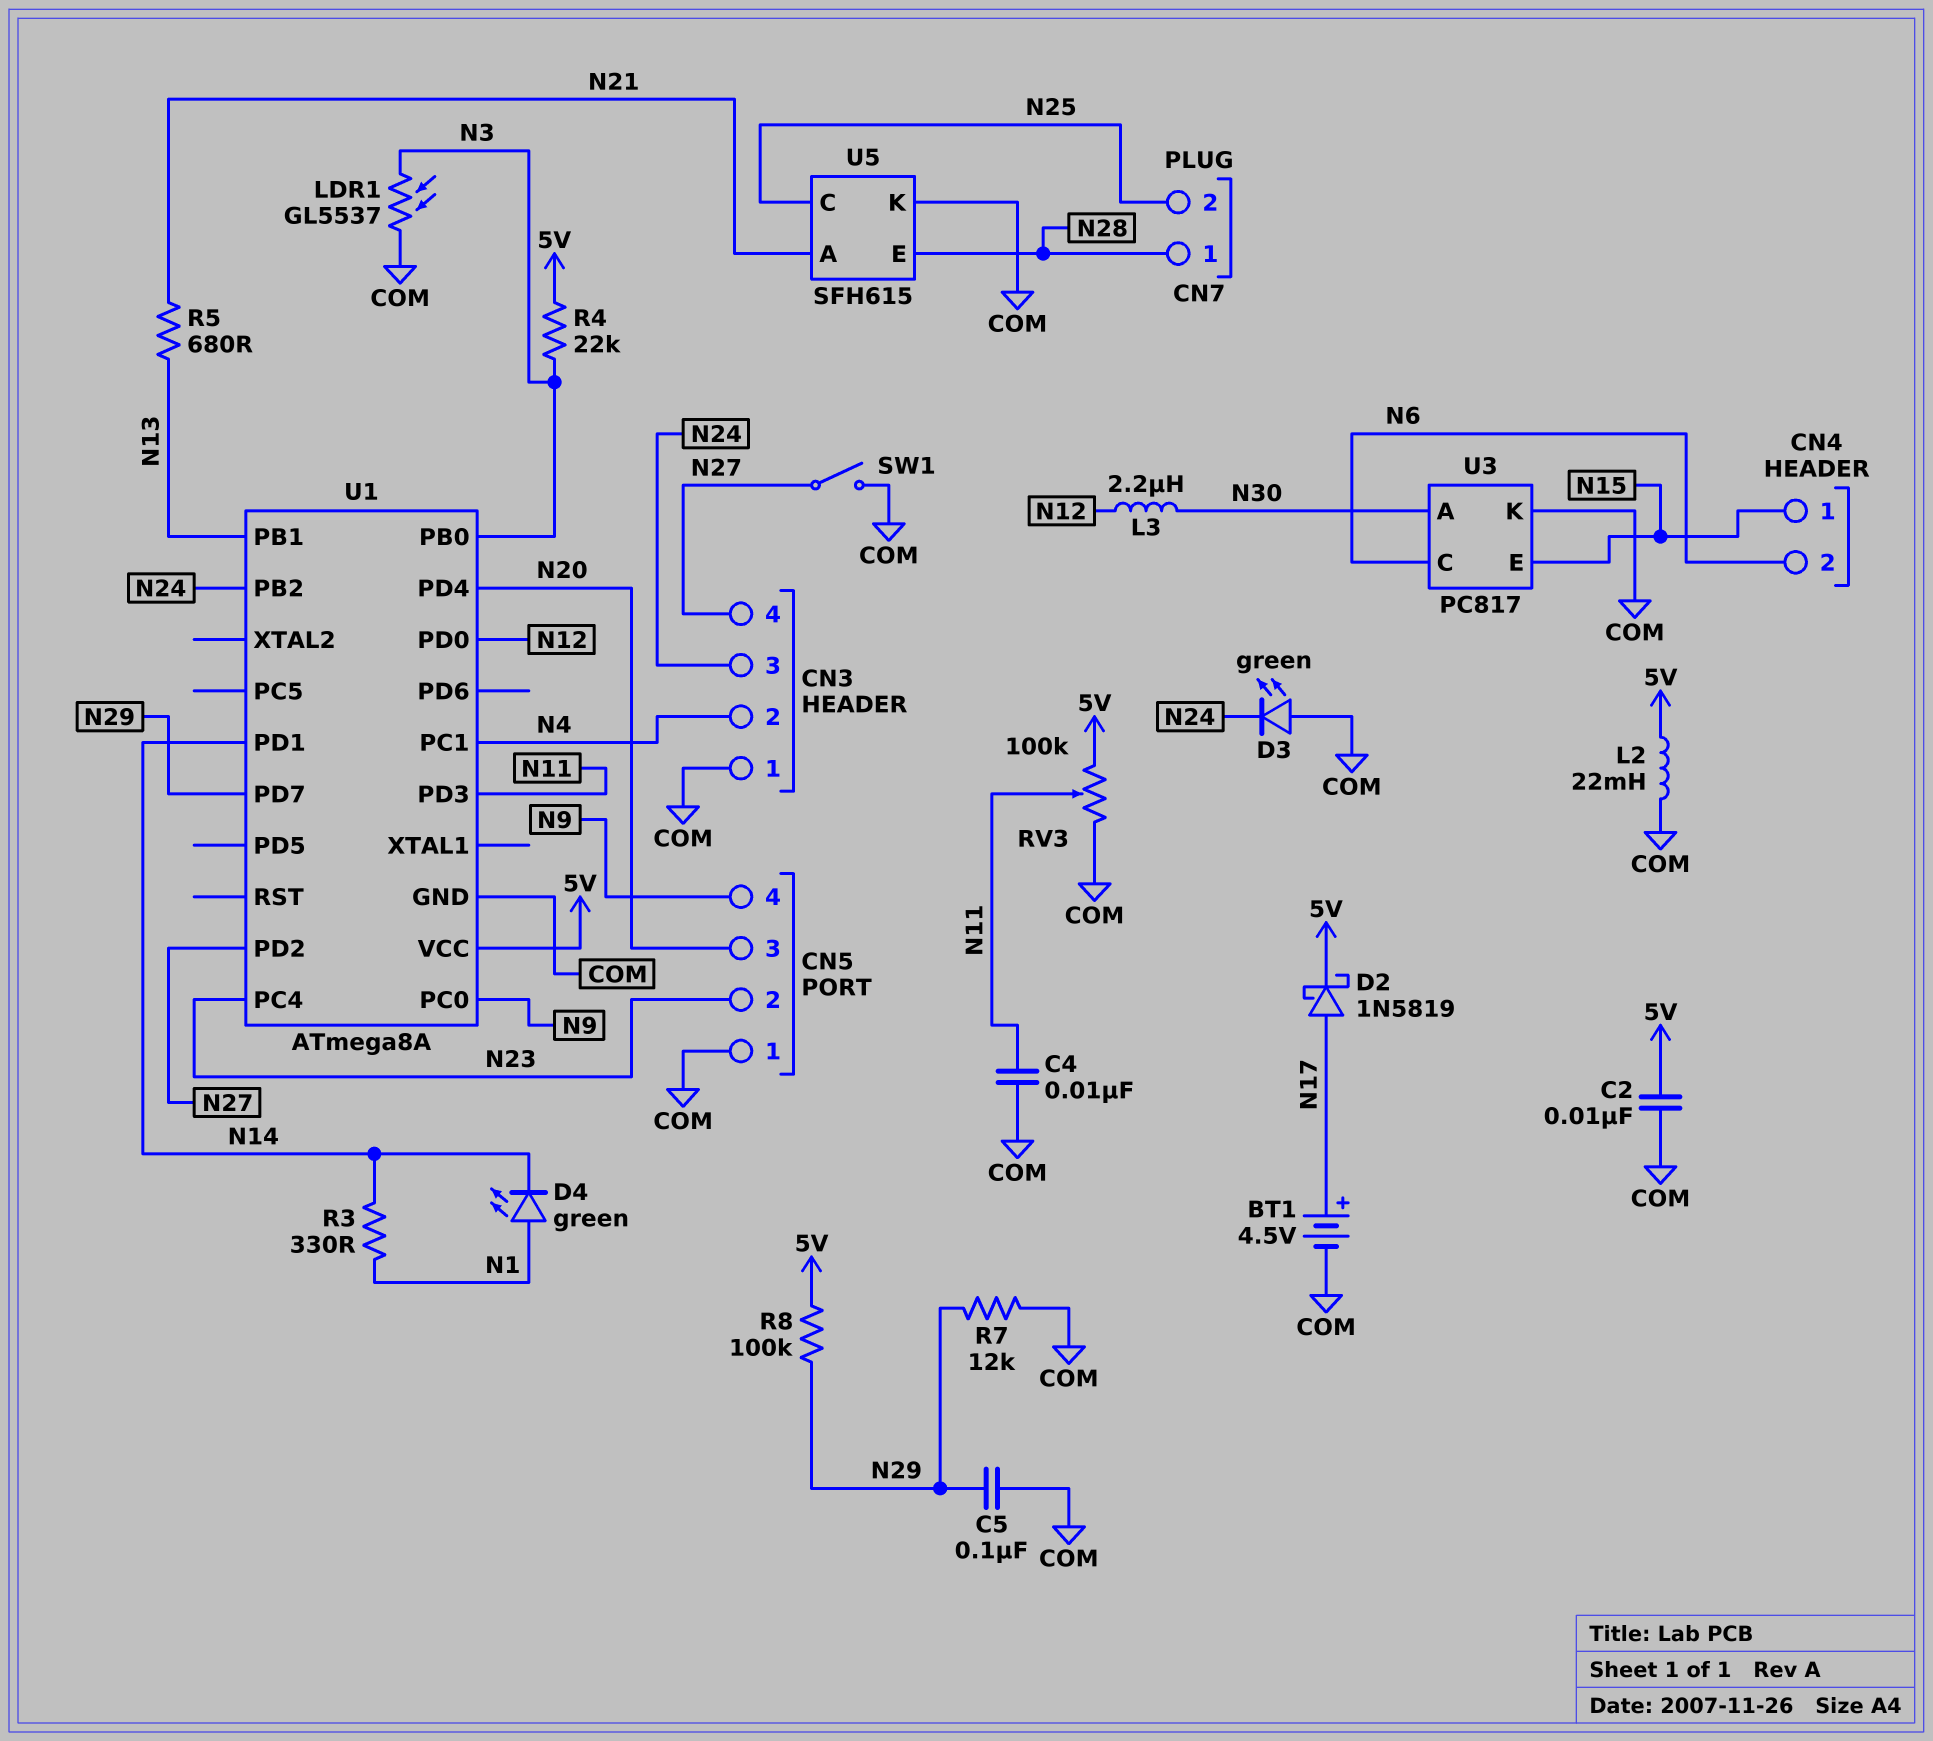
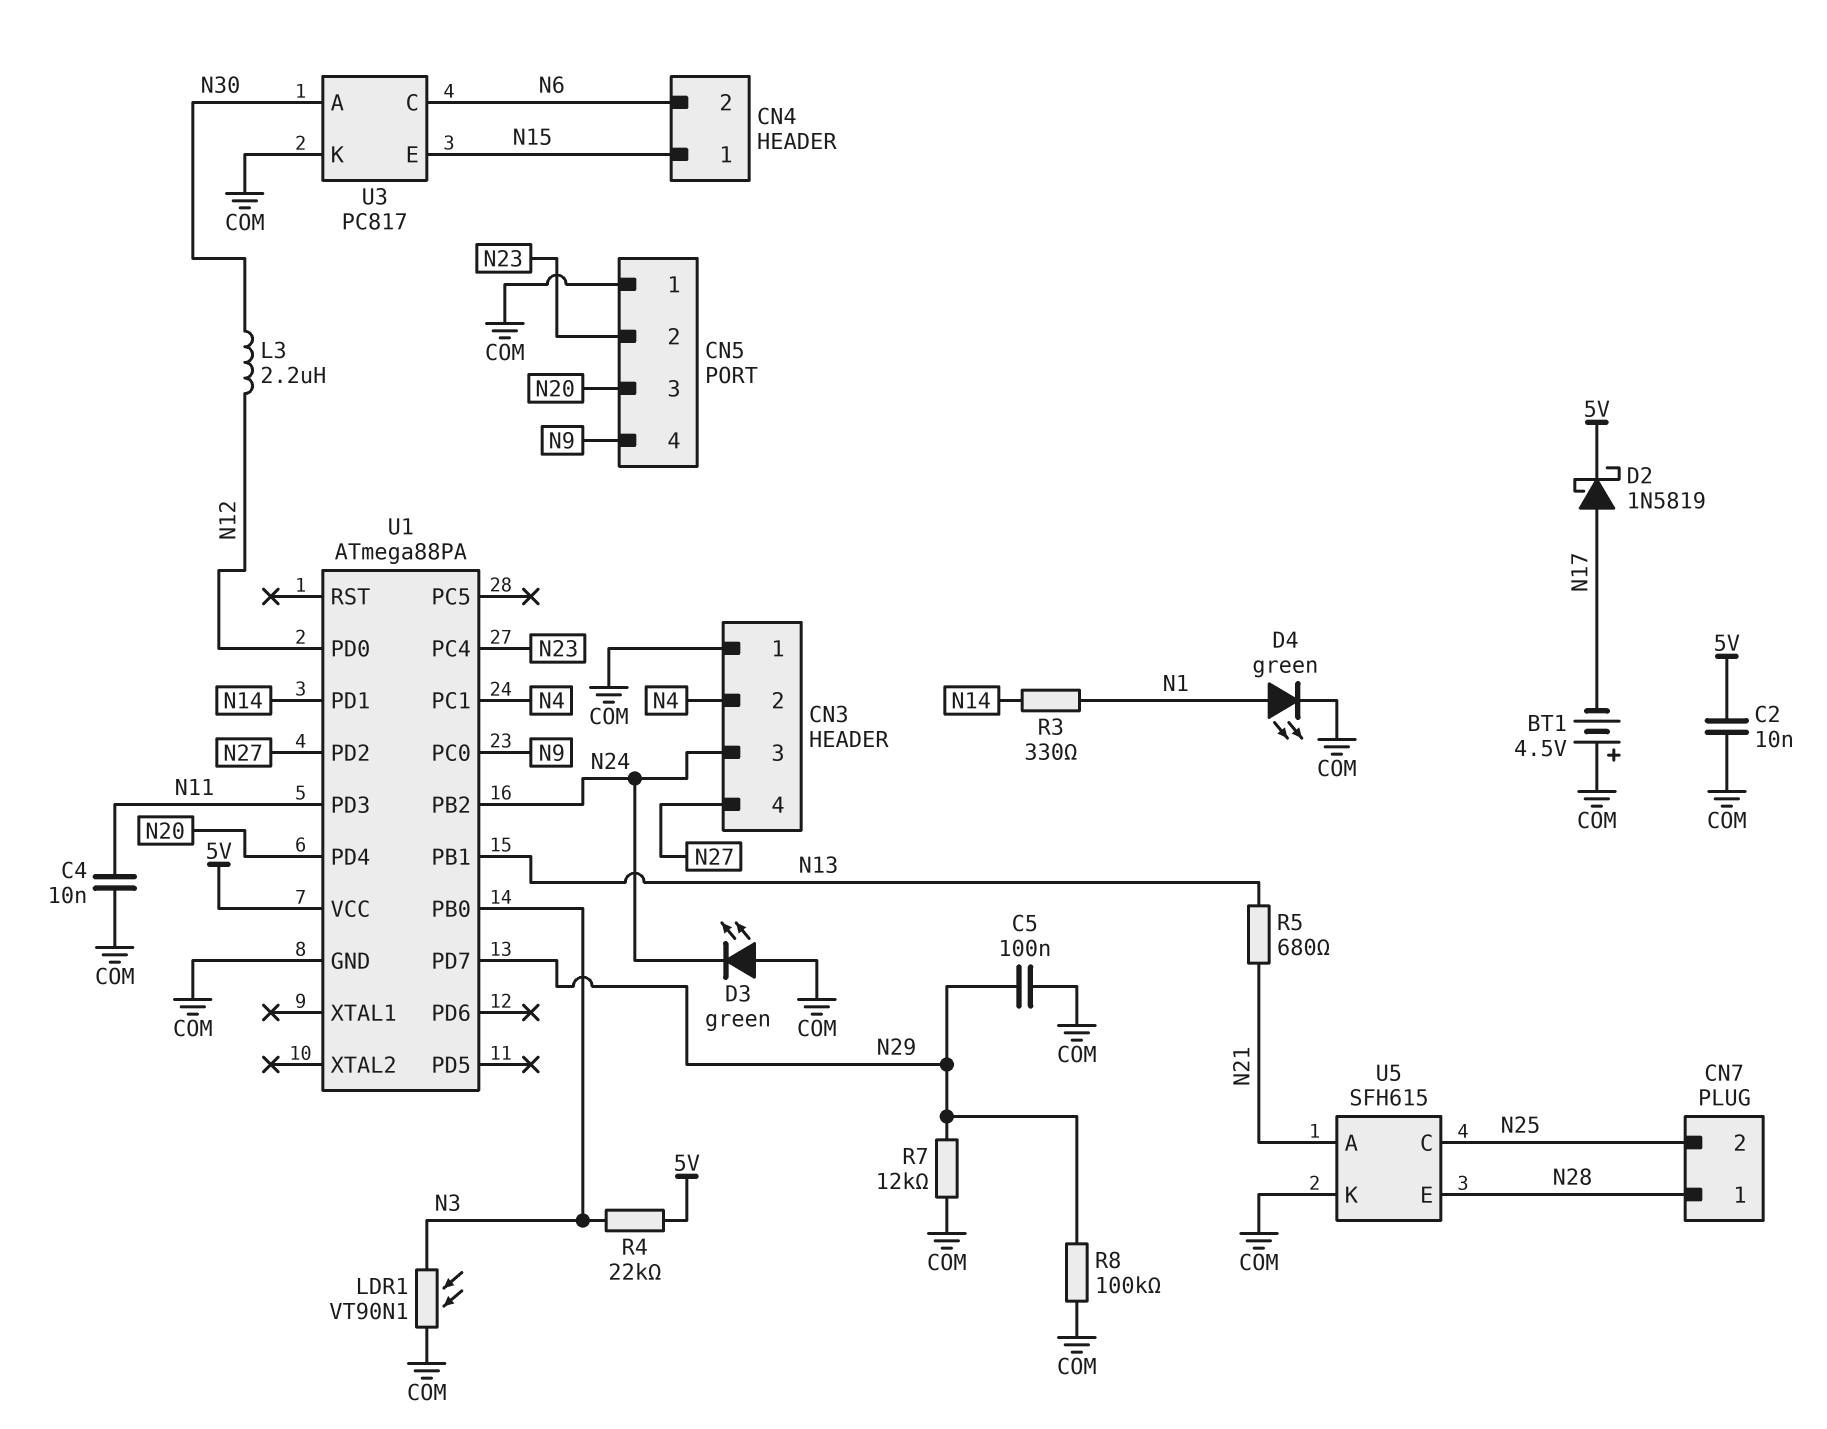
BT1: 4.5V (plus N17, minus COM) -> 4.5V (plus COM, minus N17)
D4: LED green (A N1, K N14) -> LED green (A N1, K COM)
L2: 22mH (5V, COM) -> none
LDR1: GL5537 (COM, N3) -> VT90N1 (COM, N3)
R8: 100k (5V, N29) -> 100k (COM, N29)
RV3: 100k (5V, COM, wiper N11) -> none
SW1: switch (COM, N27) -> none
U1: ATmega8A -> ATmega88PA

